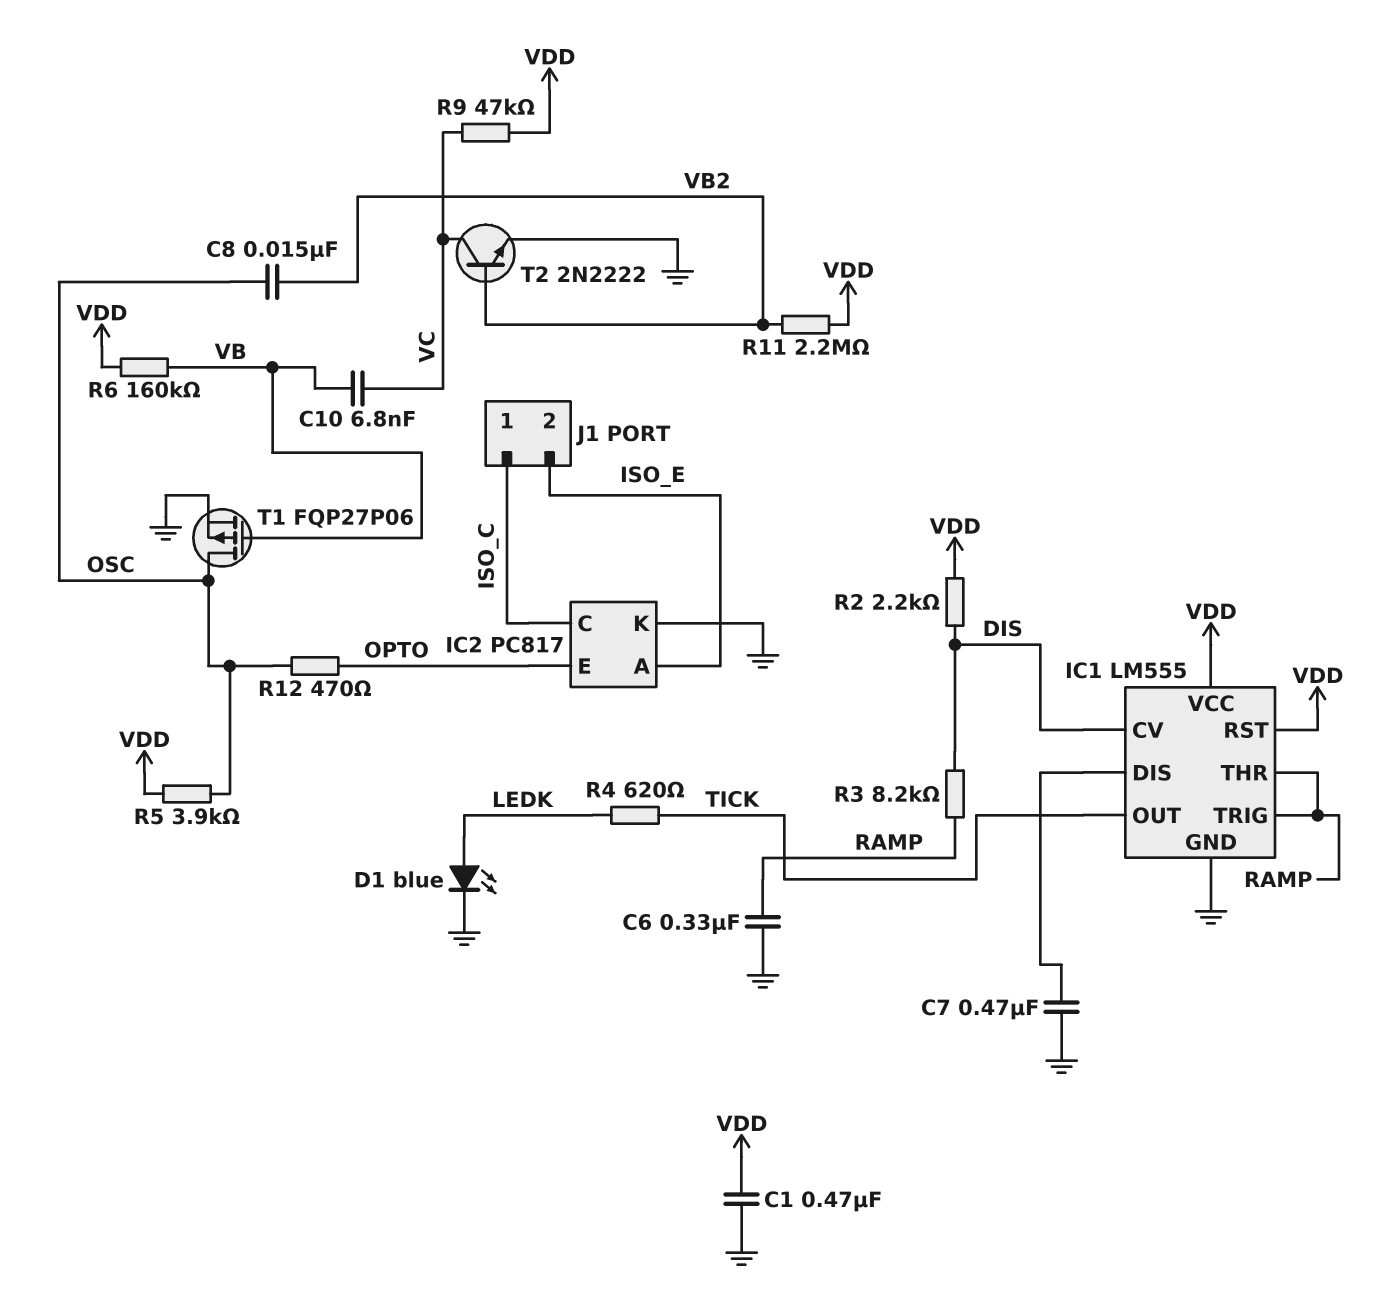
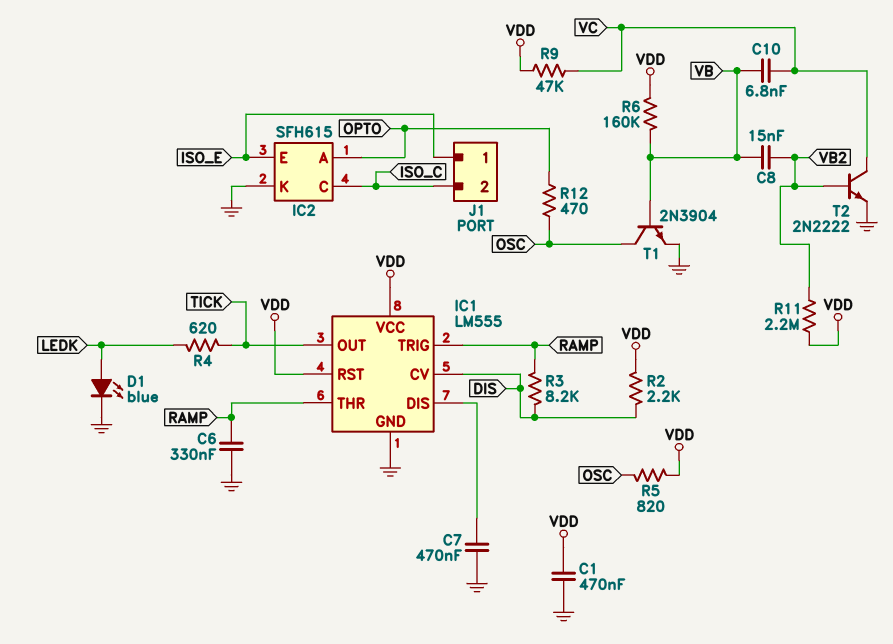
C8: 15nF (OSC, VB2) -> 15nF (VB, VB2)
IC2: PC817 -> SFH615
IC2 pin A: ISO_E -> OPTO
IC2 pin E: OPTO -> ISO_E
J1 pin 1: ISO_C -> ISO_E
J1 pin 2: ISO_E -> ISO_C
R5: 3.9k (OSC, VDD) -> 820 (OSC, VDD)
T1: PMOS FQP27P06 (G VB, D OSC, S GND) -> NPN 2N3904 (B VB, C OSC, E GND)

